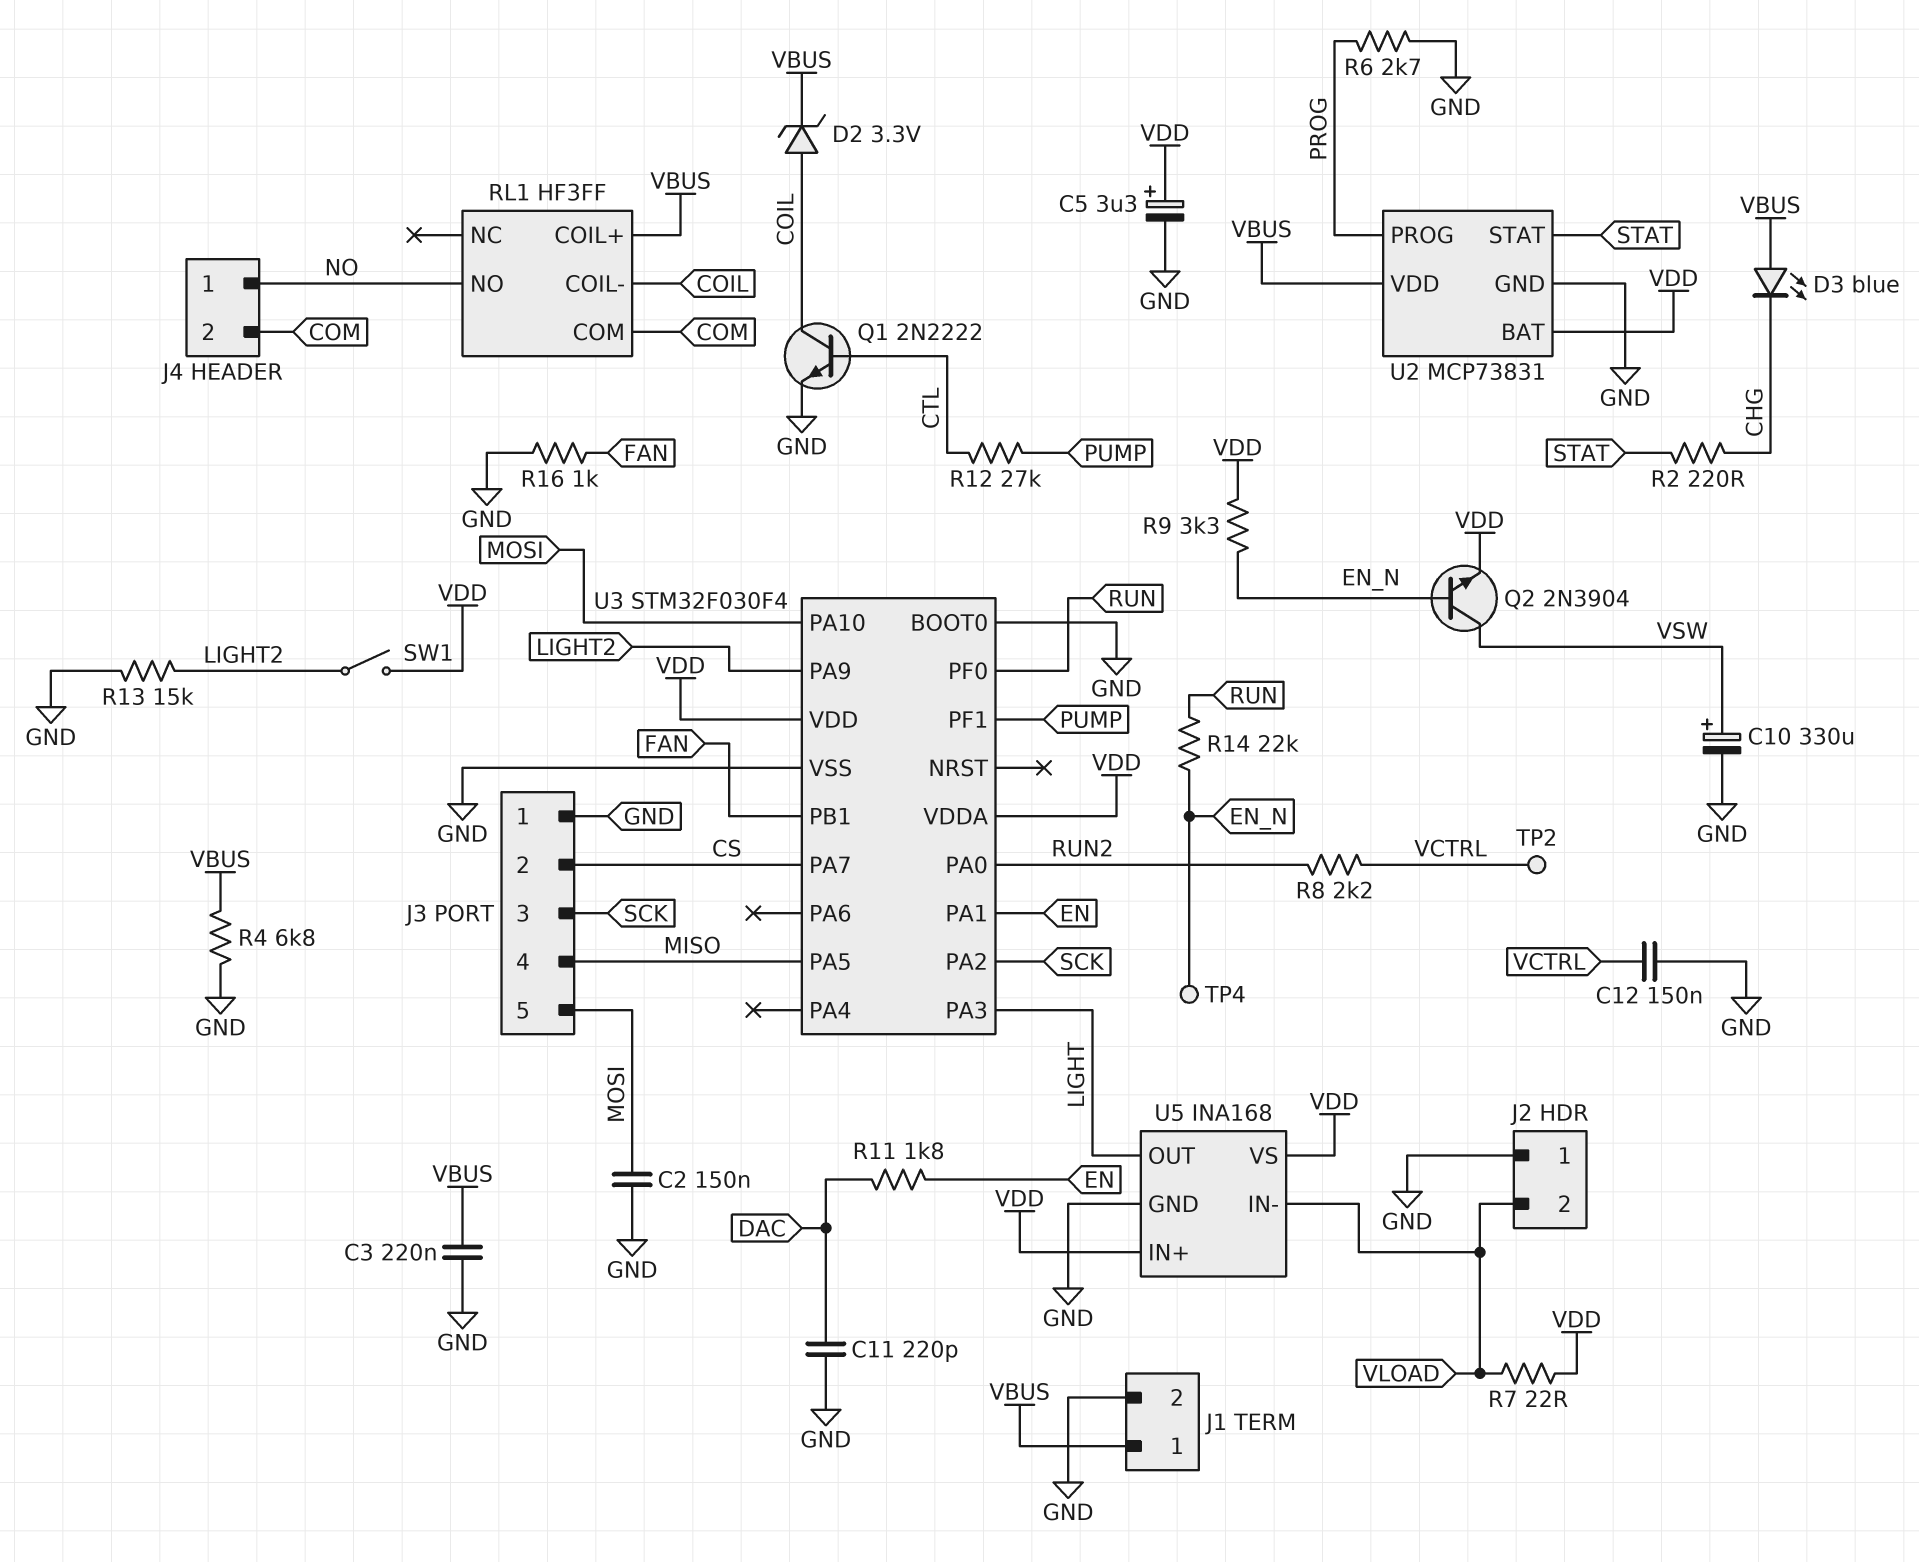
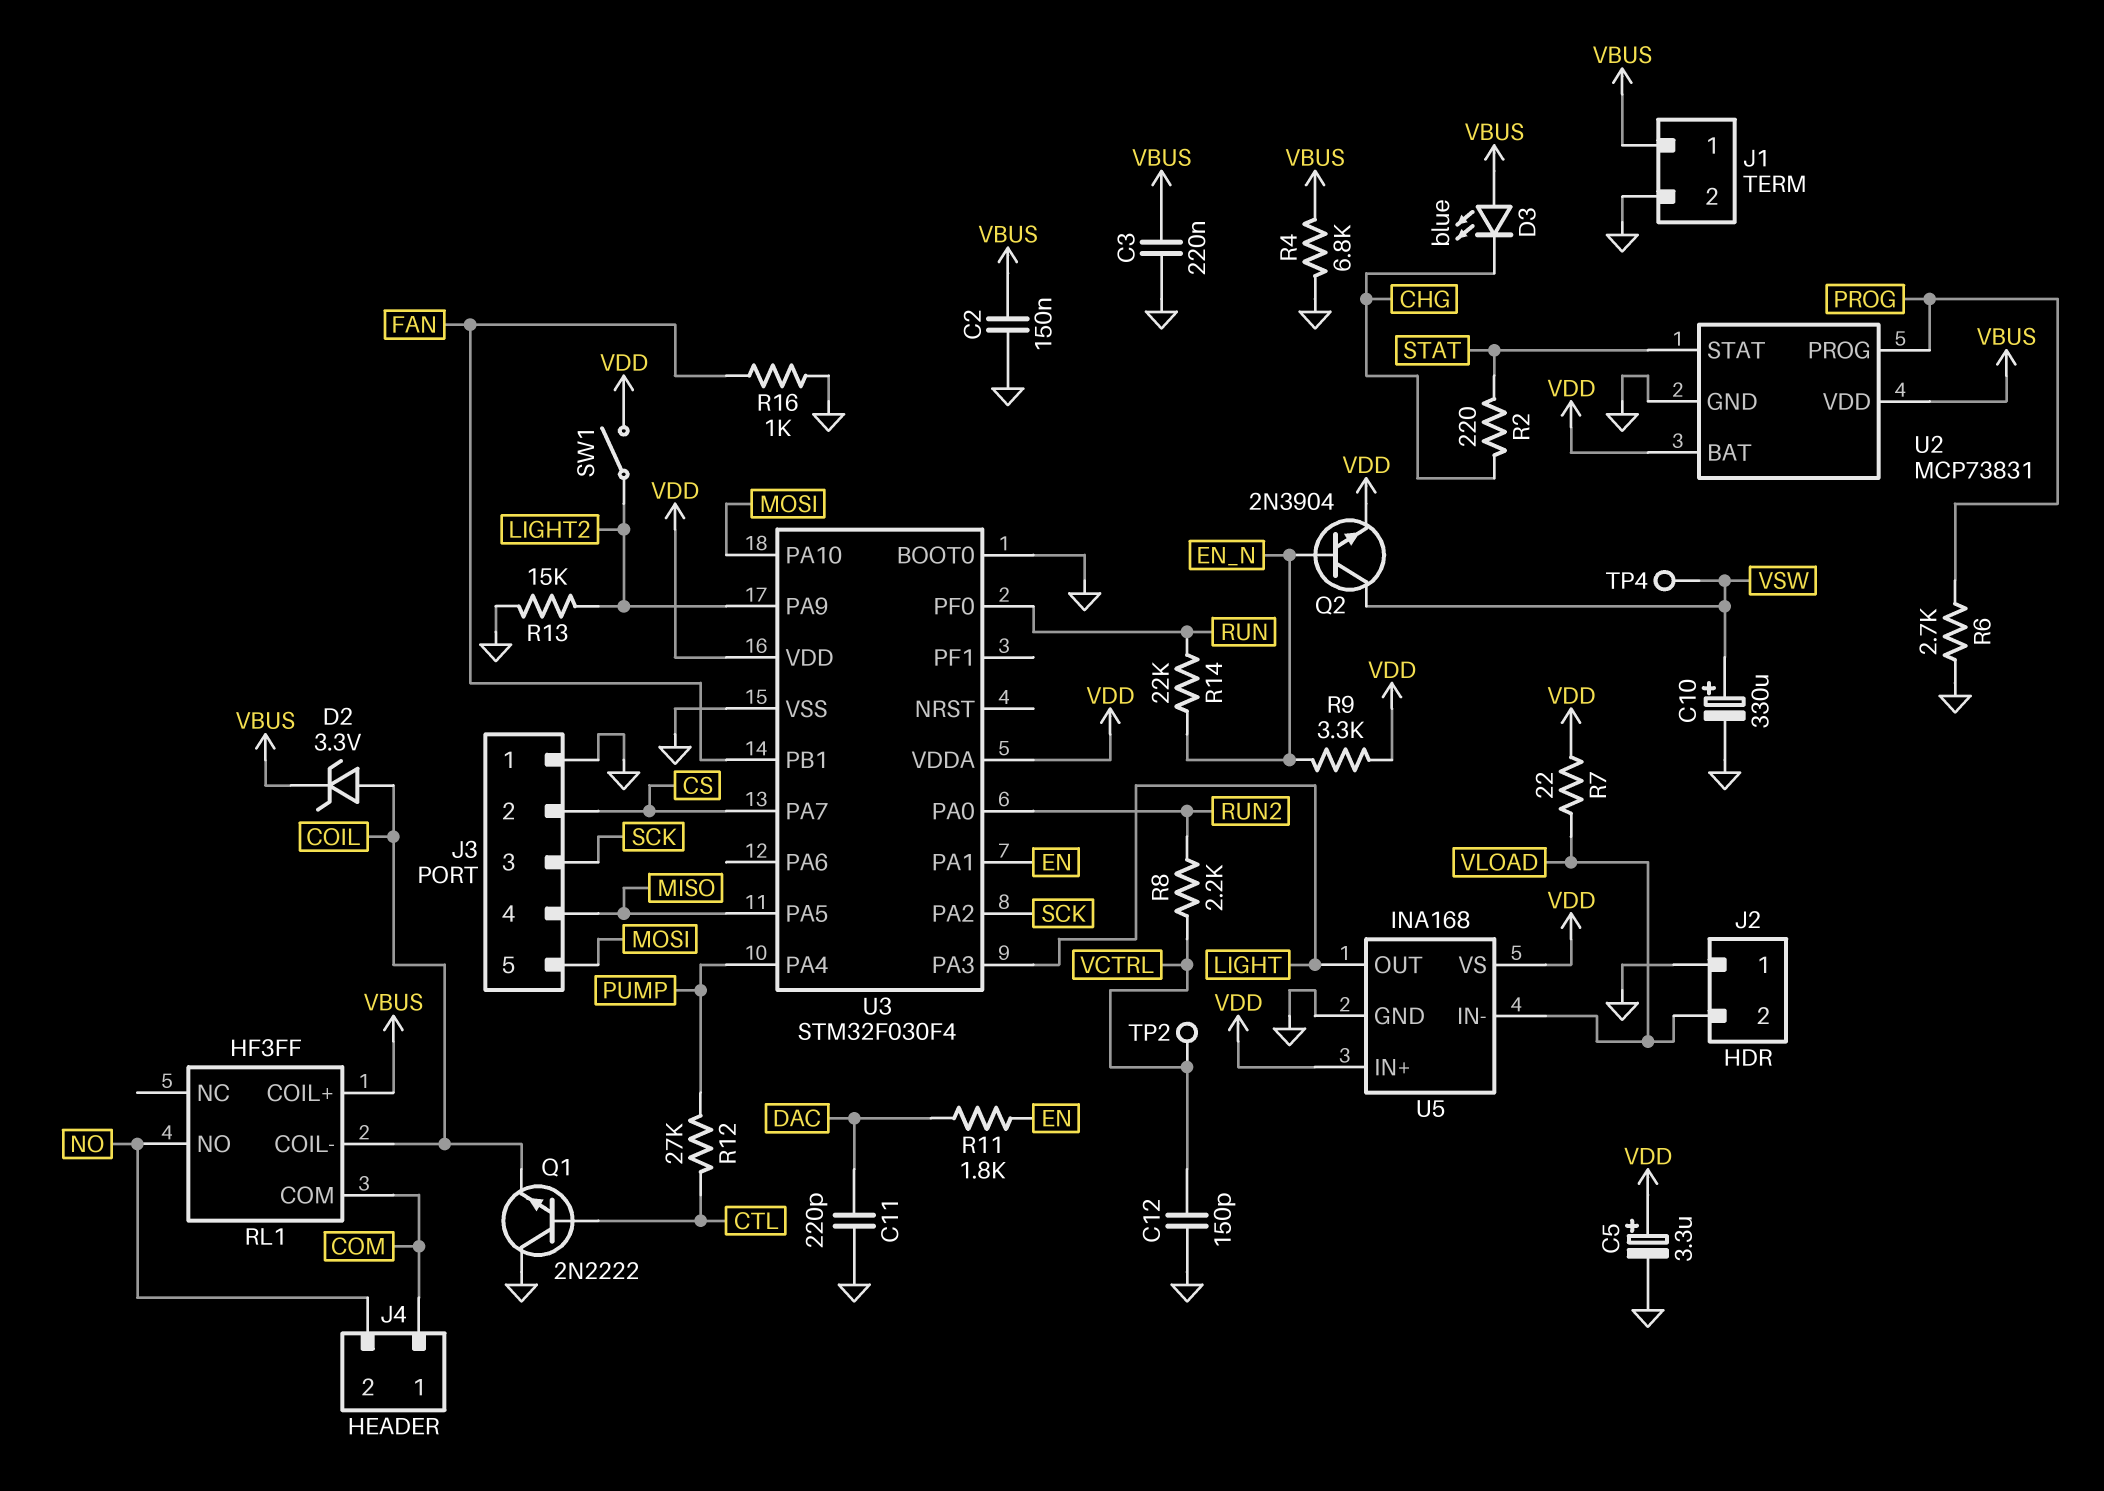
C2: 150nF (GND, MOSI) -> 150nF (GND, VBUS)
C12: 150nF (GND, VCTRL) -> 150pF (GND, VCTRL)
J4 pin 1: NO -> COM
J4 pin 2: COM -> NO
Q1: NPN 2N2222 (B CTL, C COIL, E GND) -> NPN 2N2222 (B CTL, C GND, E COIL)
TP4: test point (EN_N) -> test point (VSW)
U3 pin PA4: none -> PUMP
U3 pin PF1: PUMP -> none

